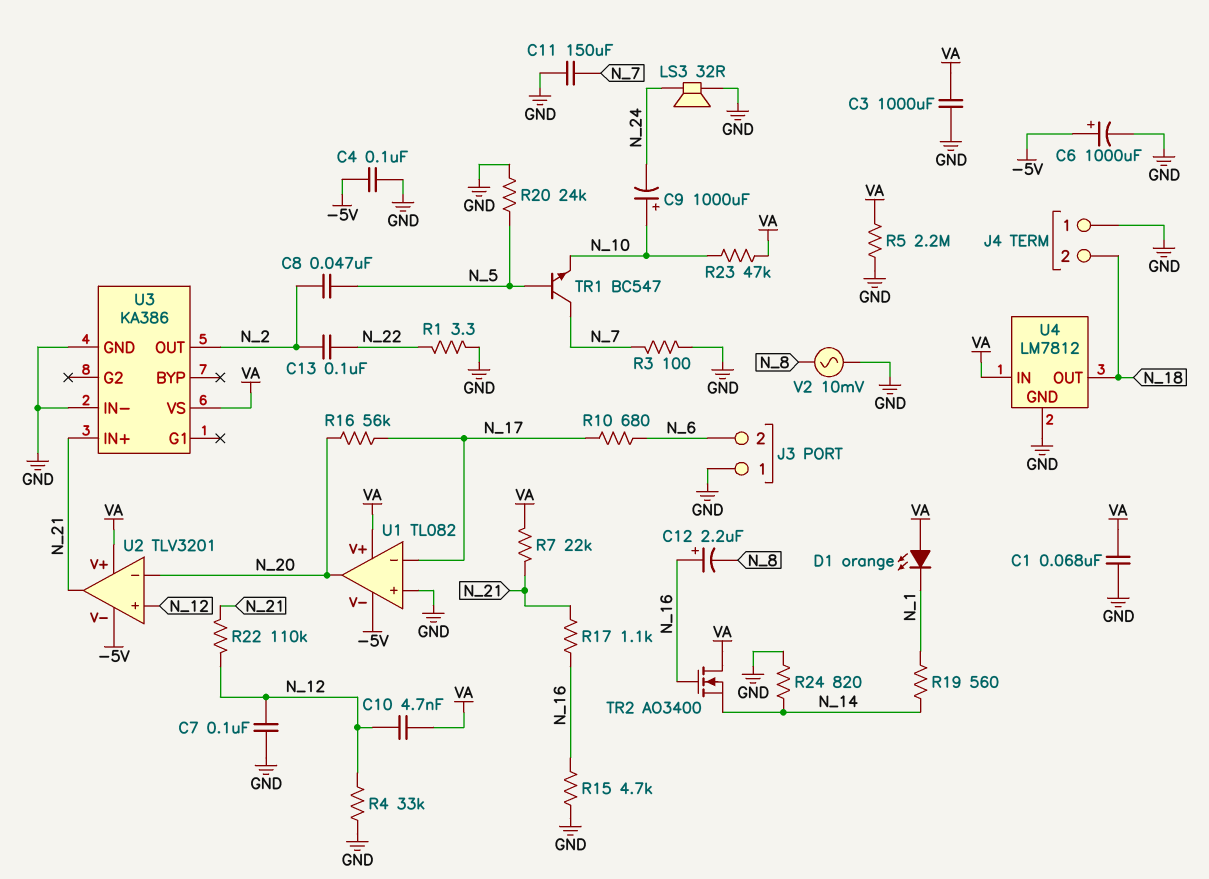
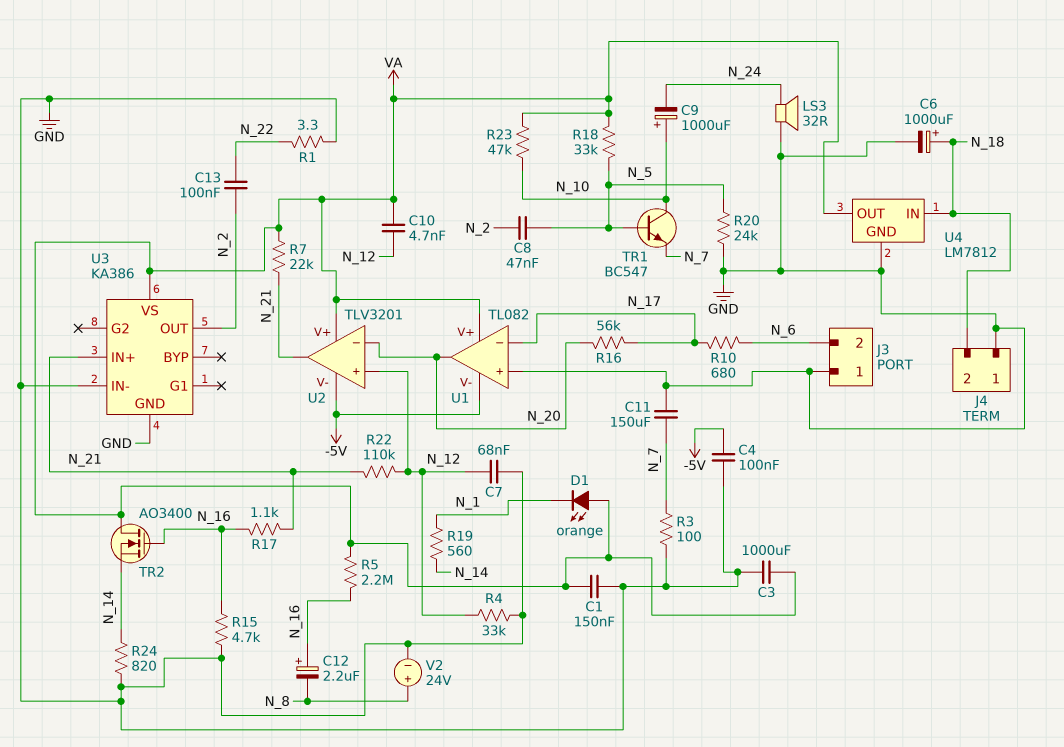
C1: 68nF (GND, VA) -> 150nF (GND, VA)
C6: 1000uF (plus -5V, minus GND) -> 1000uF (plus N_18, minus GND)
C7: 100nF (GND, N_12) -> 68nF (GND, N_12)
R5: 2.2M (GND, VA) -> 2.2M (N_16, VA)
R18: none -> 33k (N_5, VA)
TR1: NPN BC547 (B N_5, C N_7, E N_10) -> NPN BC547 (B N_5, C N_10, E N_7)
U4 pin IN: VA -> N_18
U4 pin OUT: N_18 -> VA
V2: AC 10mV (GND, N_8) -> 24V (plus N_8, minus GND)

